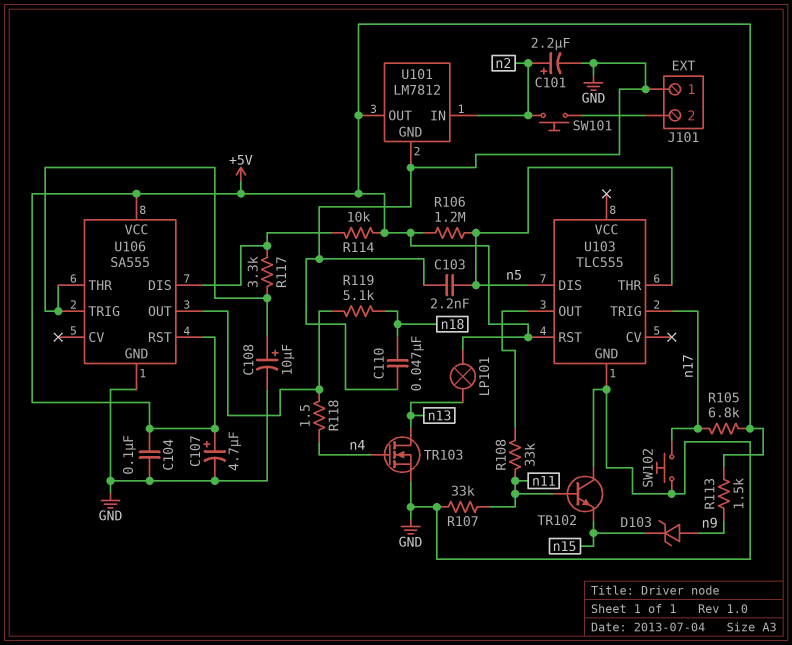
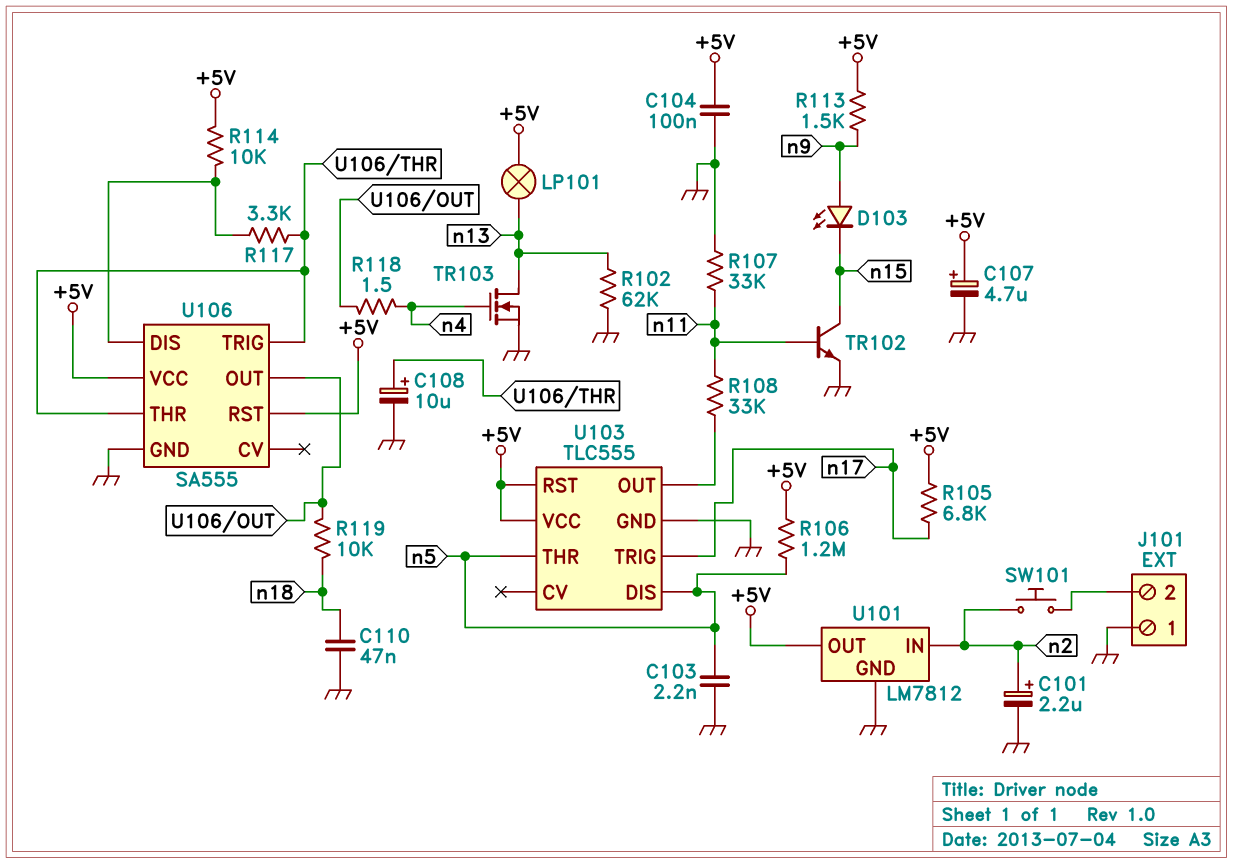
D103: zener (A n9, K n15) -> LED (A n9, K n15)
R102: none -> 62k (GND, n13)
R119: 5.1k (U106/OUT, n18) -> 10k (U106/OUT, n18)
SW102: button (GND, n17) -> none
TR102: NPN (B n11, C GND, E n15) -> NPN (B n11, C n15, E GND)
U103 pin VCC: none -> +5V

